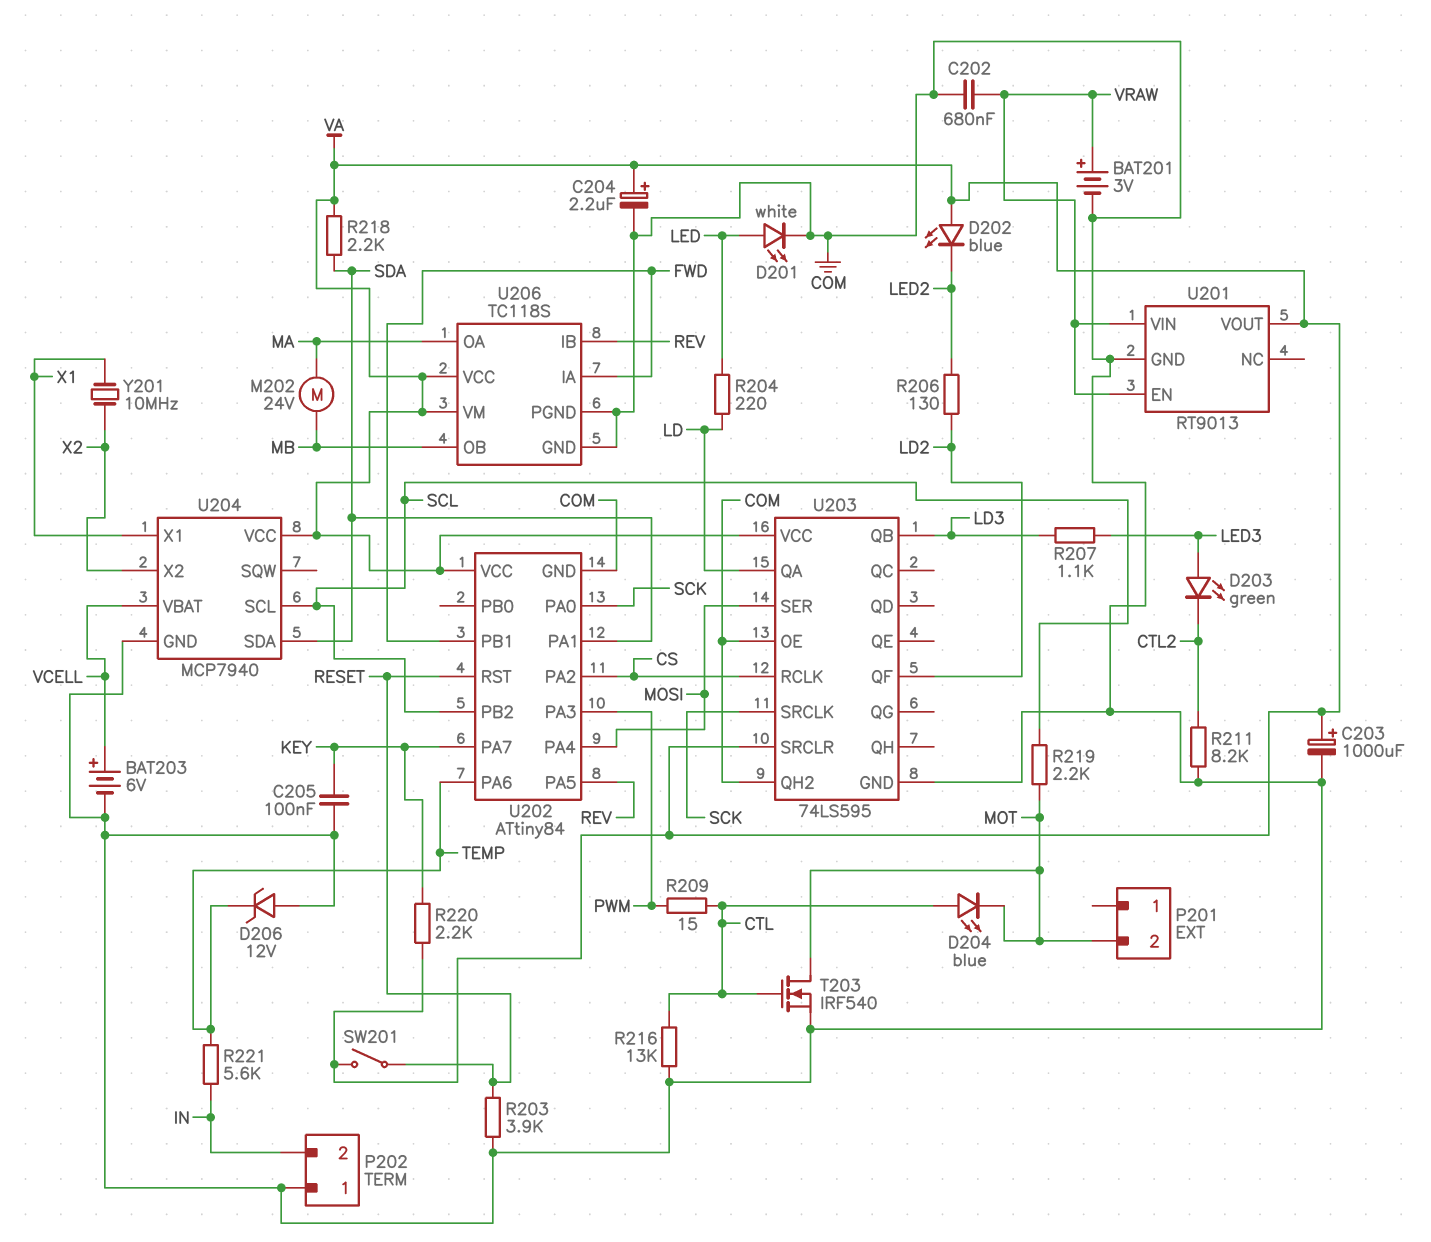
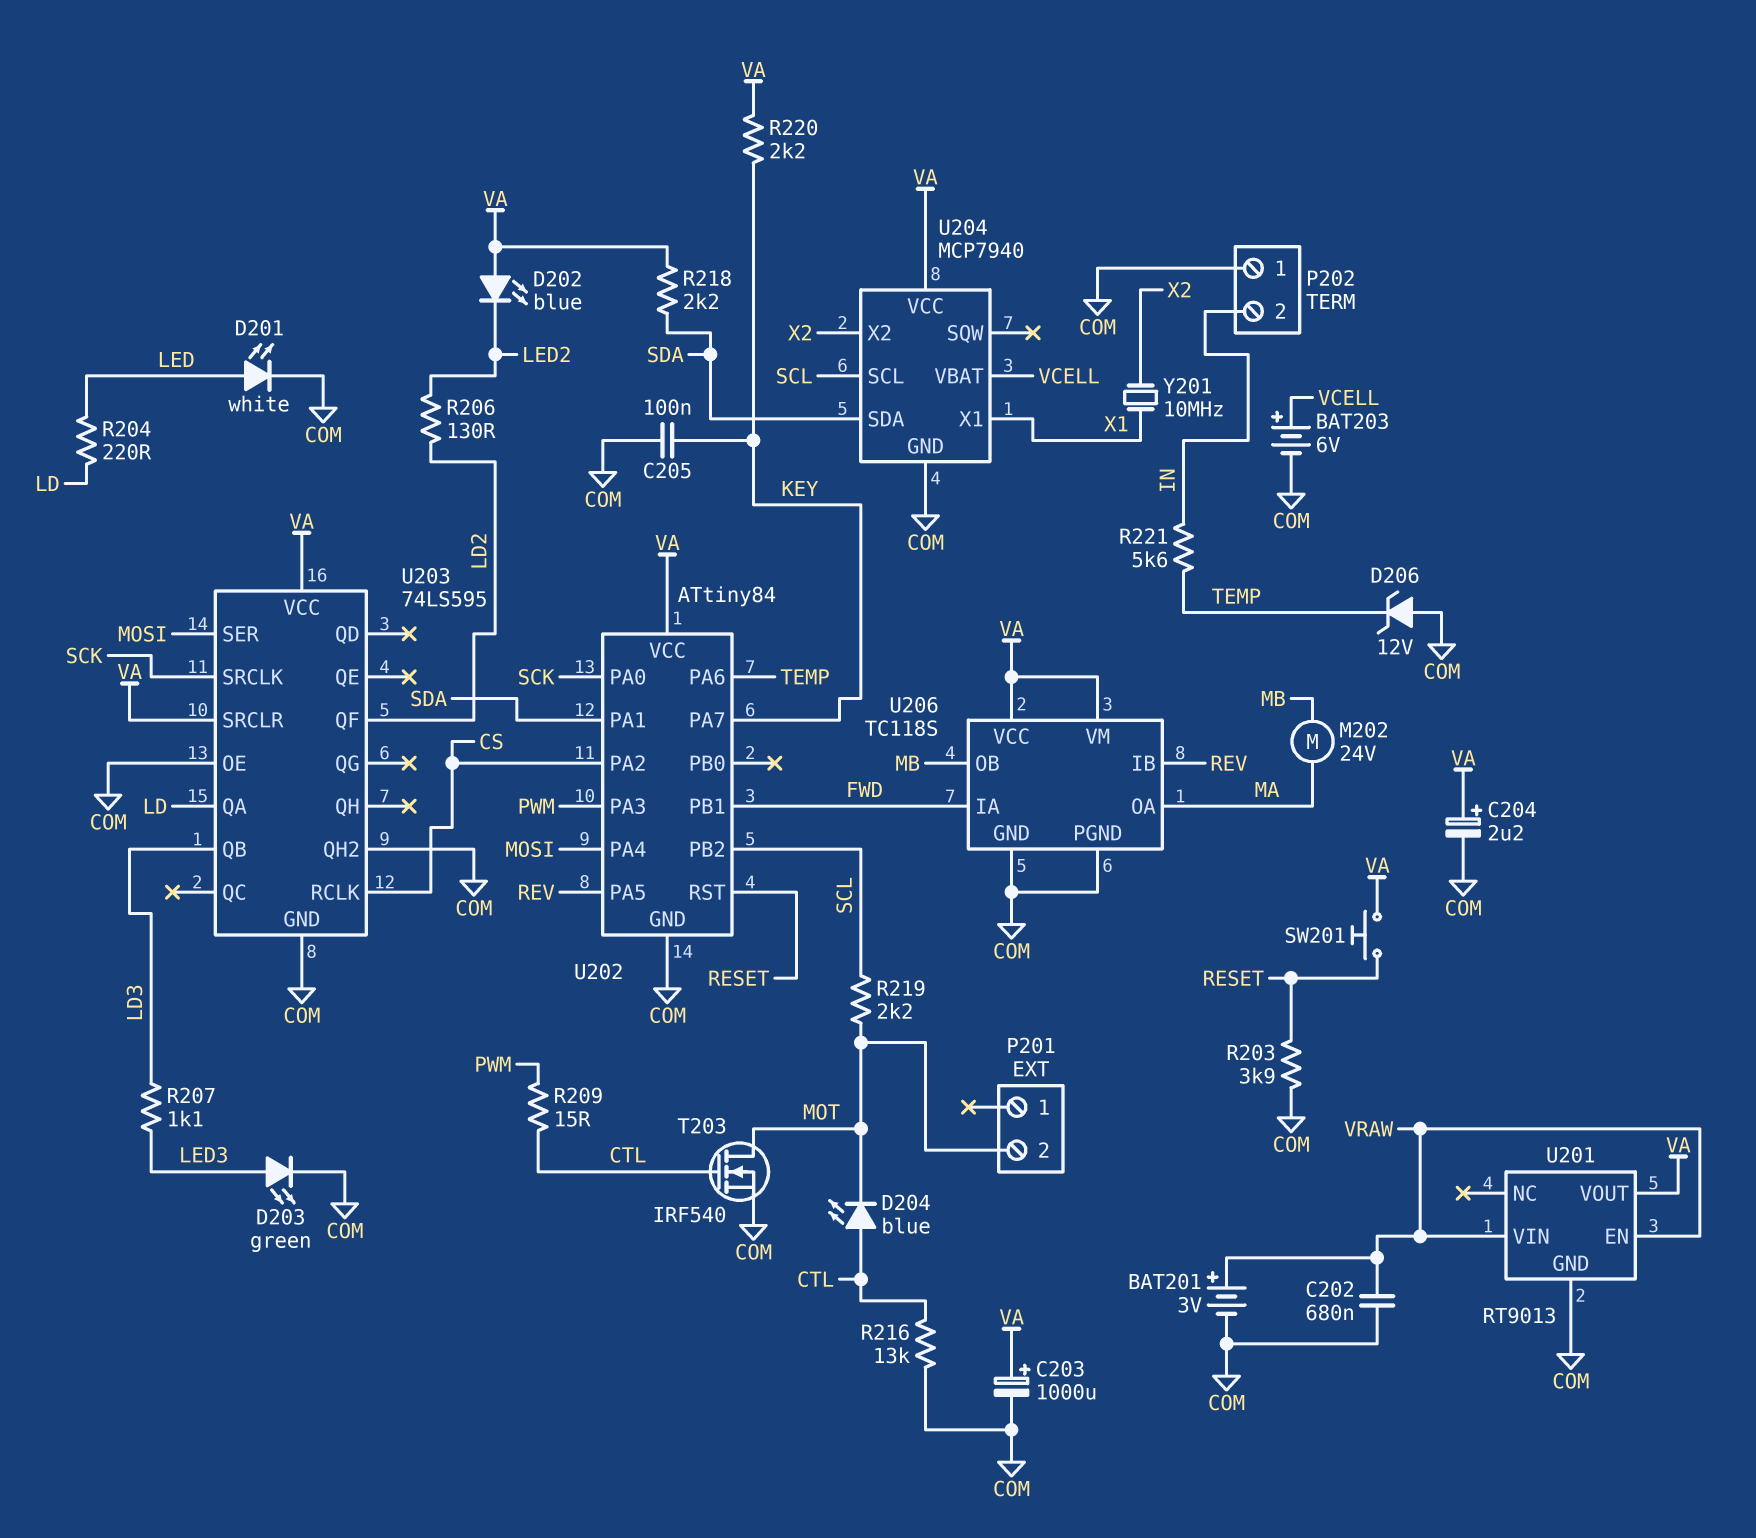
D203: LED green (A LED3, K CTL2) -> LED green (A LED3, K COM)
R211: 8.2k (COM, CTL2) -> none
SW201: switch (RESET, VA) -> button (RESET, VA)

